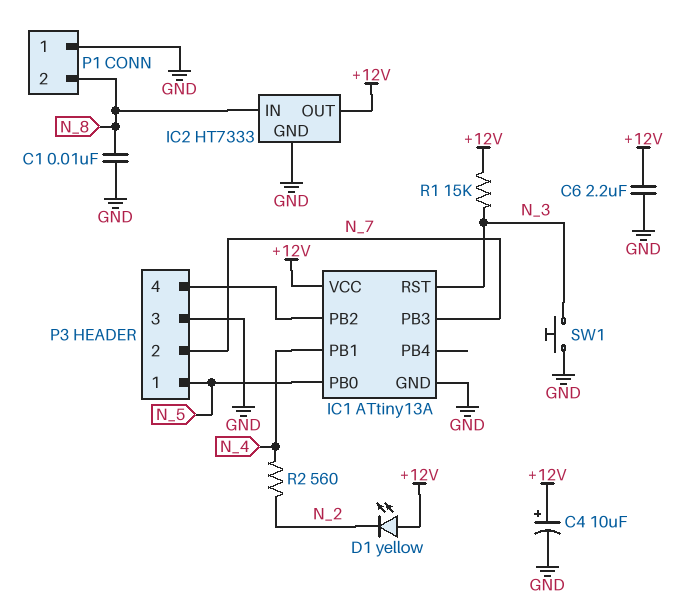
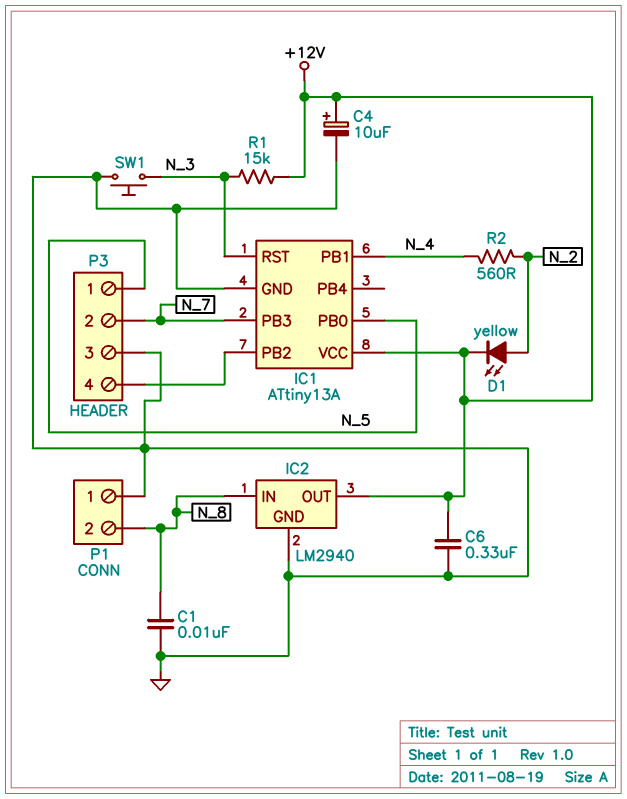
C6: 2.2uF (+12V, GND) -> 330nF (+12V, GND)
D1: LED yellow (A +12V, K N_2) -> LED yellow (A N_2, K +12V)
IC2: HT7333 -> LM2940

